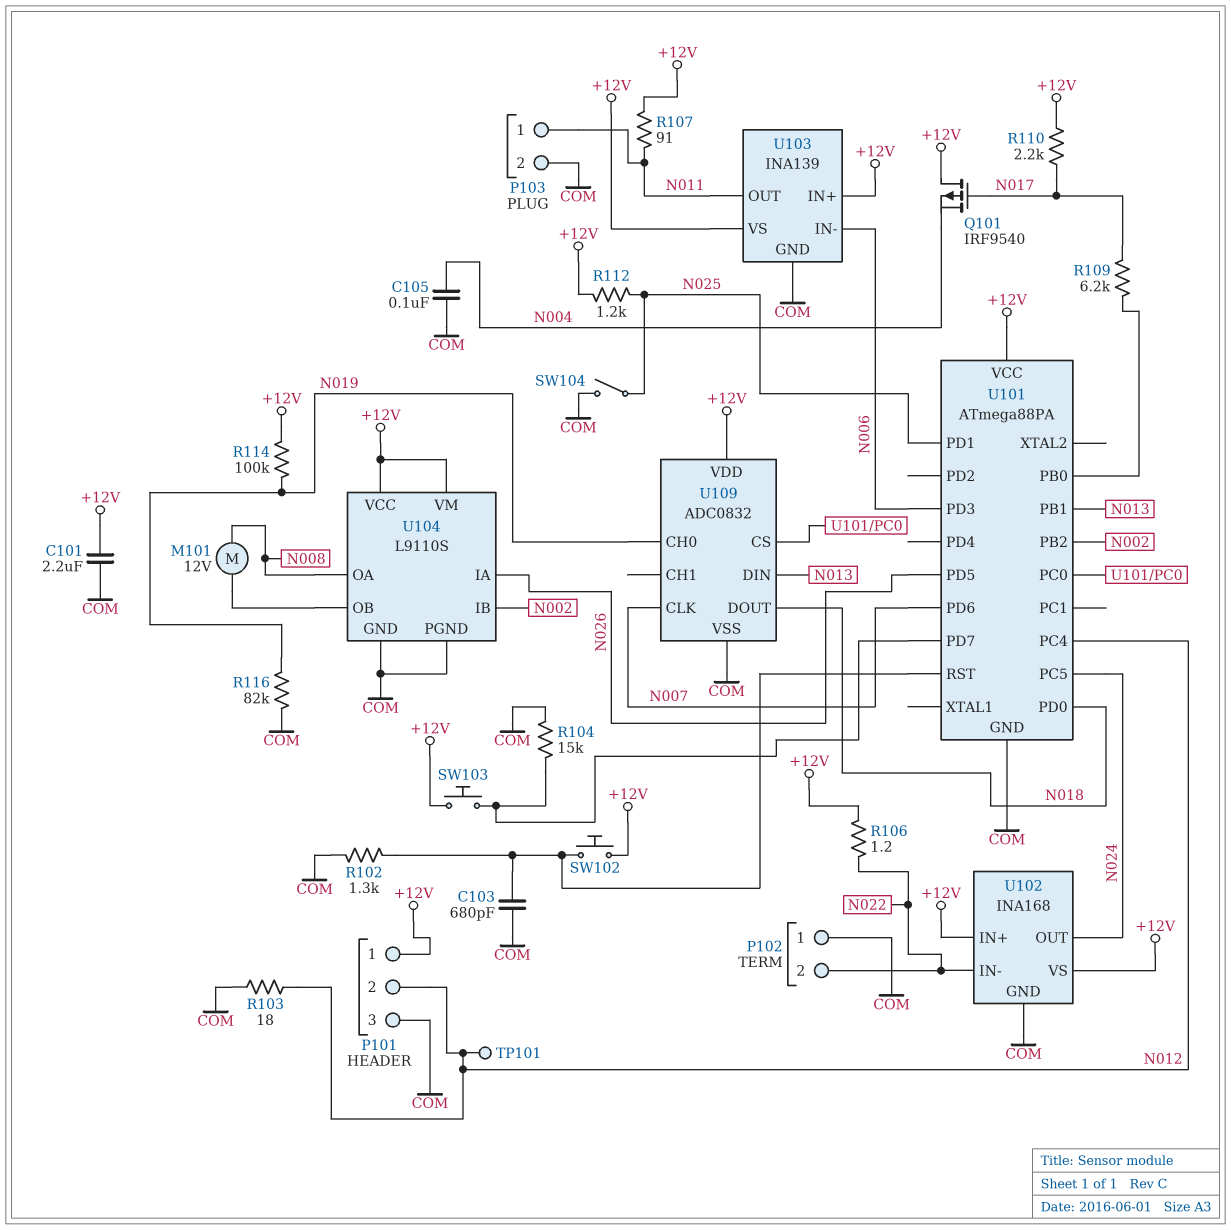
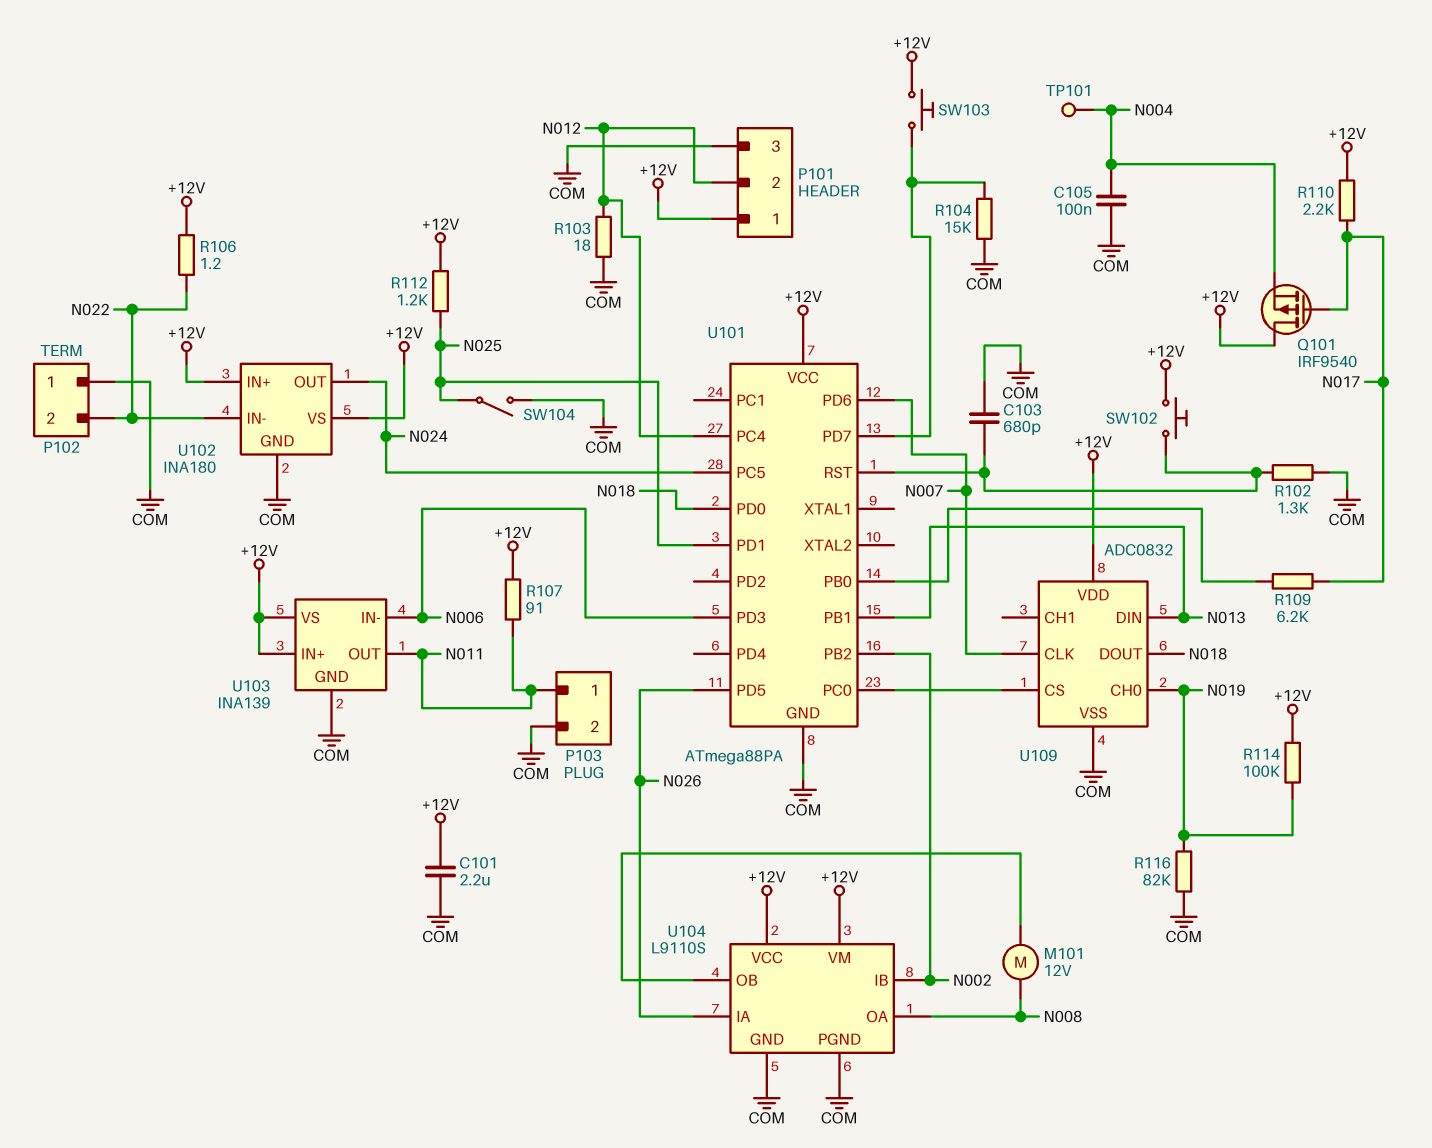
TP101: test point (N012) -> test point (N004)
U102: INA168 -> INA180

